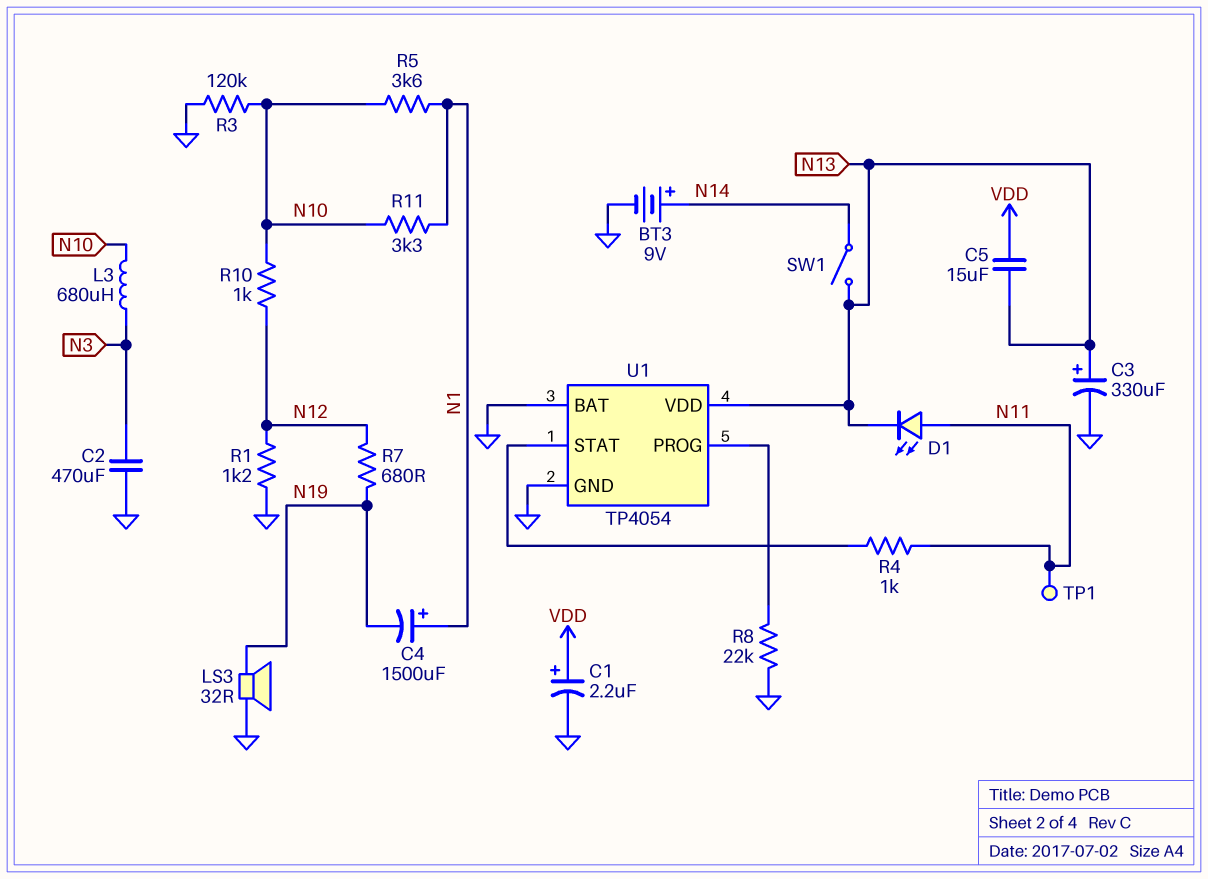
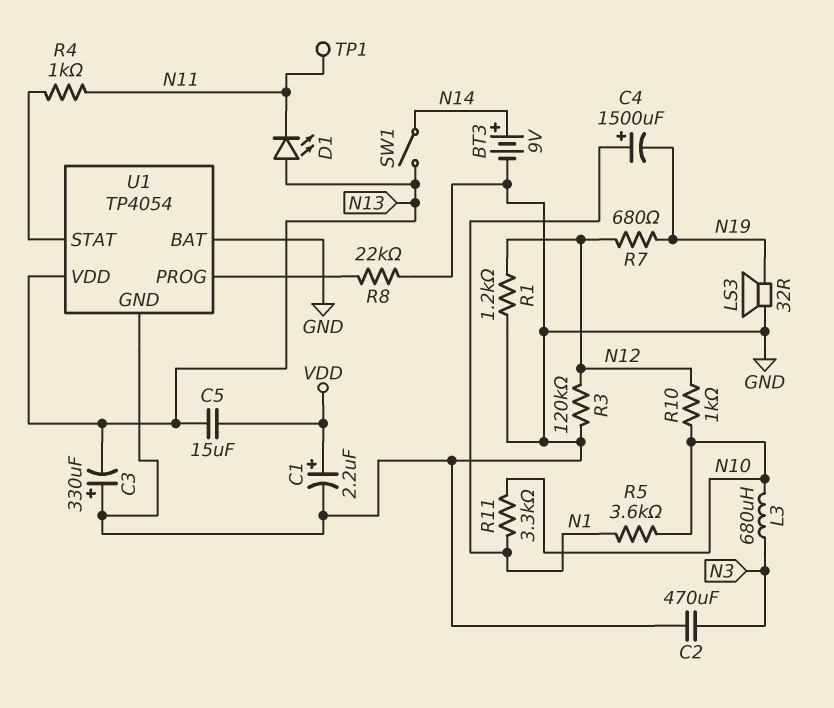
C3: 330uF (plus N13, minus GND) -> 330uF (plus GND, minus N13)
D1: LED (A N11, K N13) -> LED (A N13, K N11)
R3: 120k (GND, N10) -> 120k (GND, N12)

